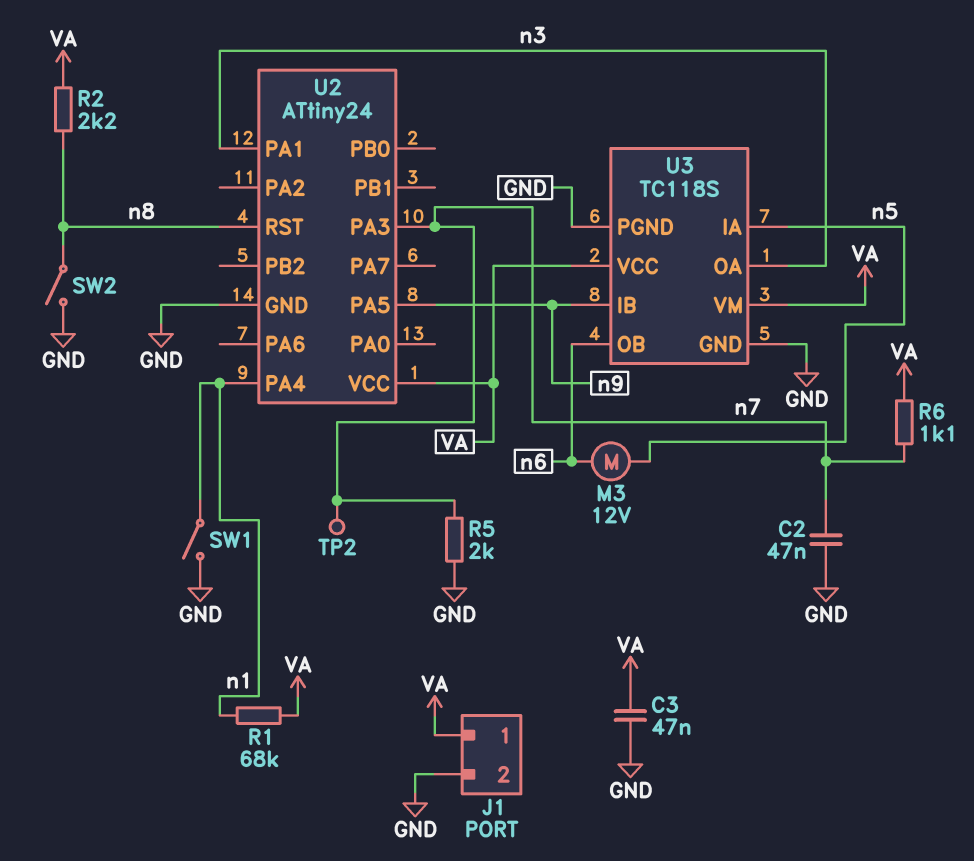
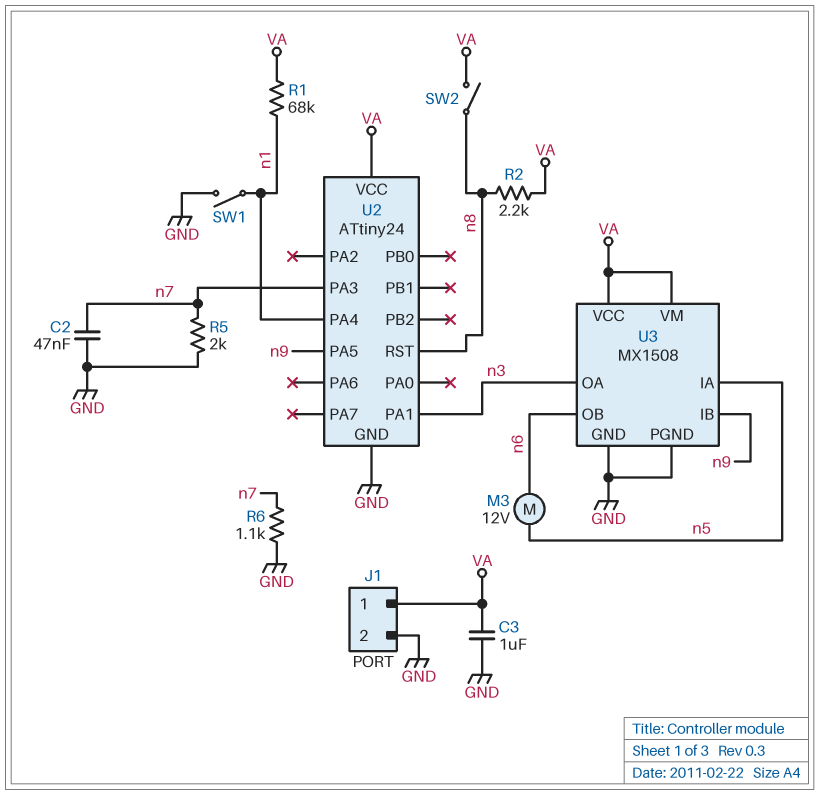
C3: 47nF (GND, VA) -> 1uF (GND, VA)
R6: 1.1k (VA, n7) -> 1.1k (GND, n7)
SW2: switch (GND, n8) -> switch (VA, n8)
TP2: test point (n7) -> none
U3: TC118S -> MX1508

